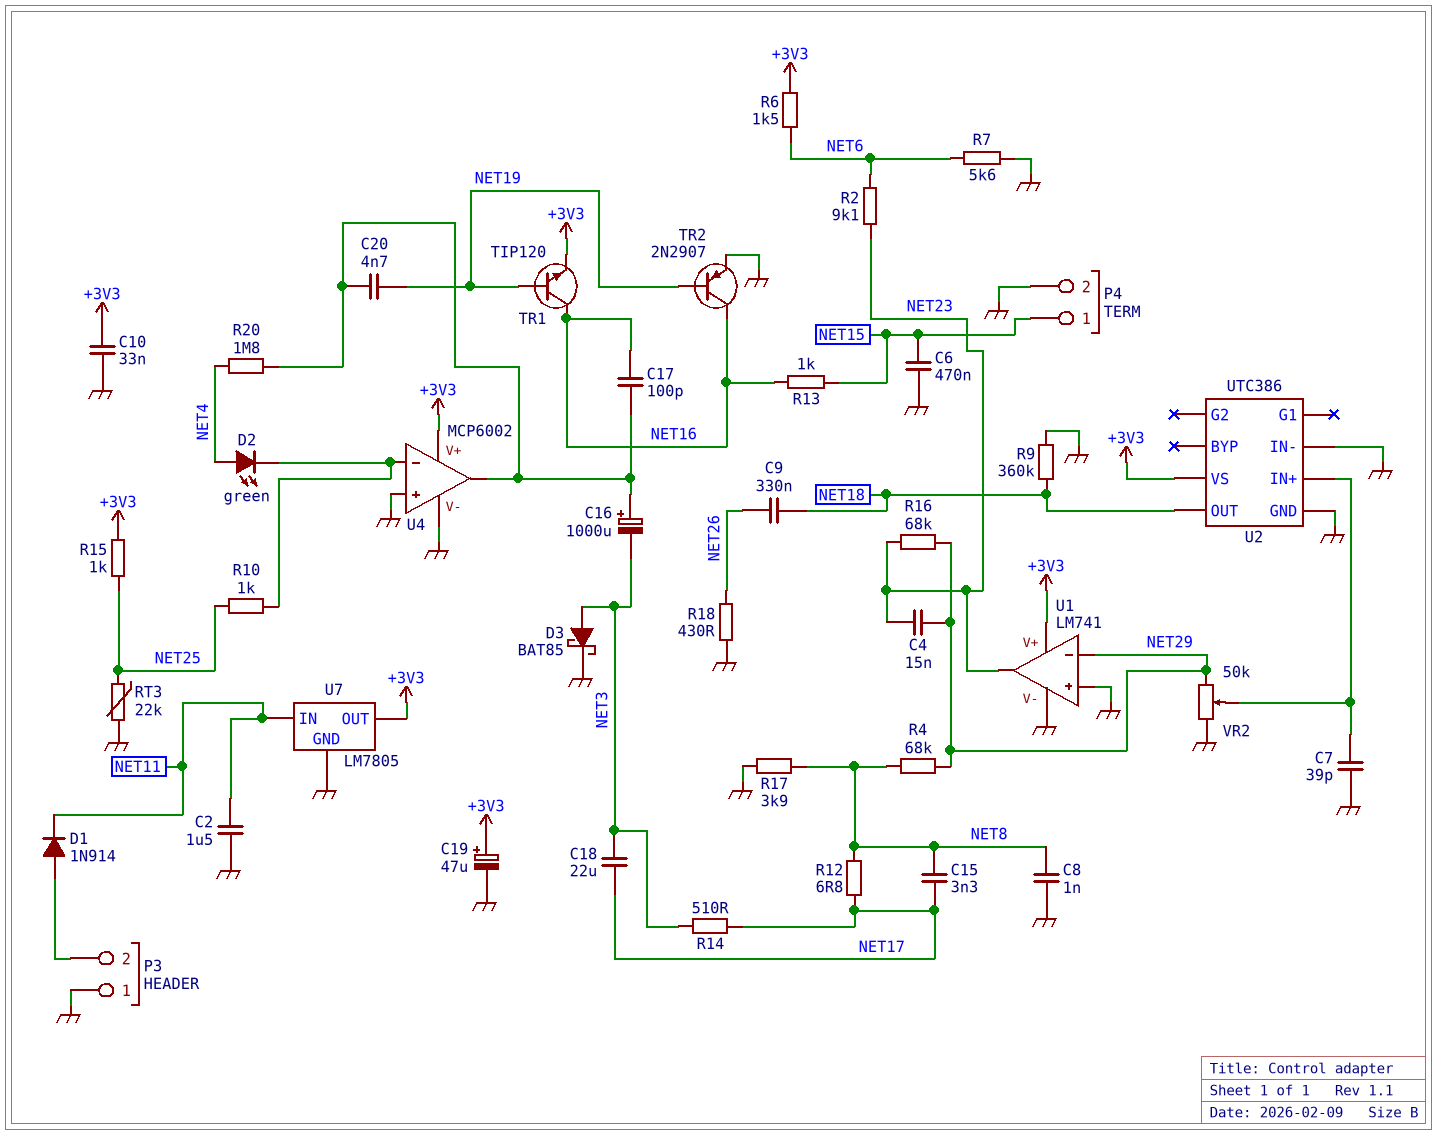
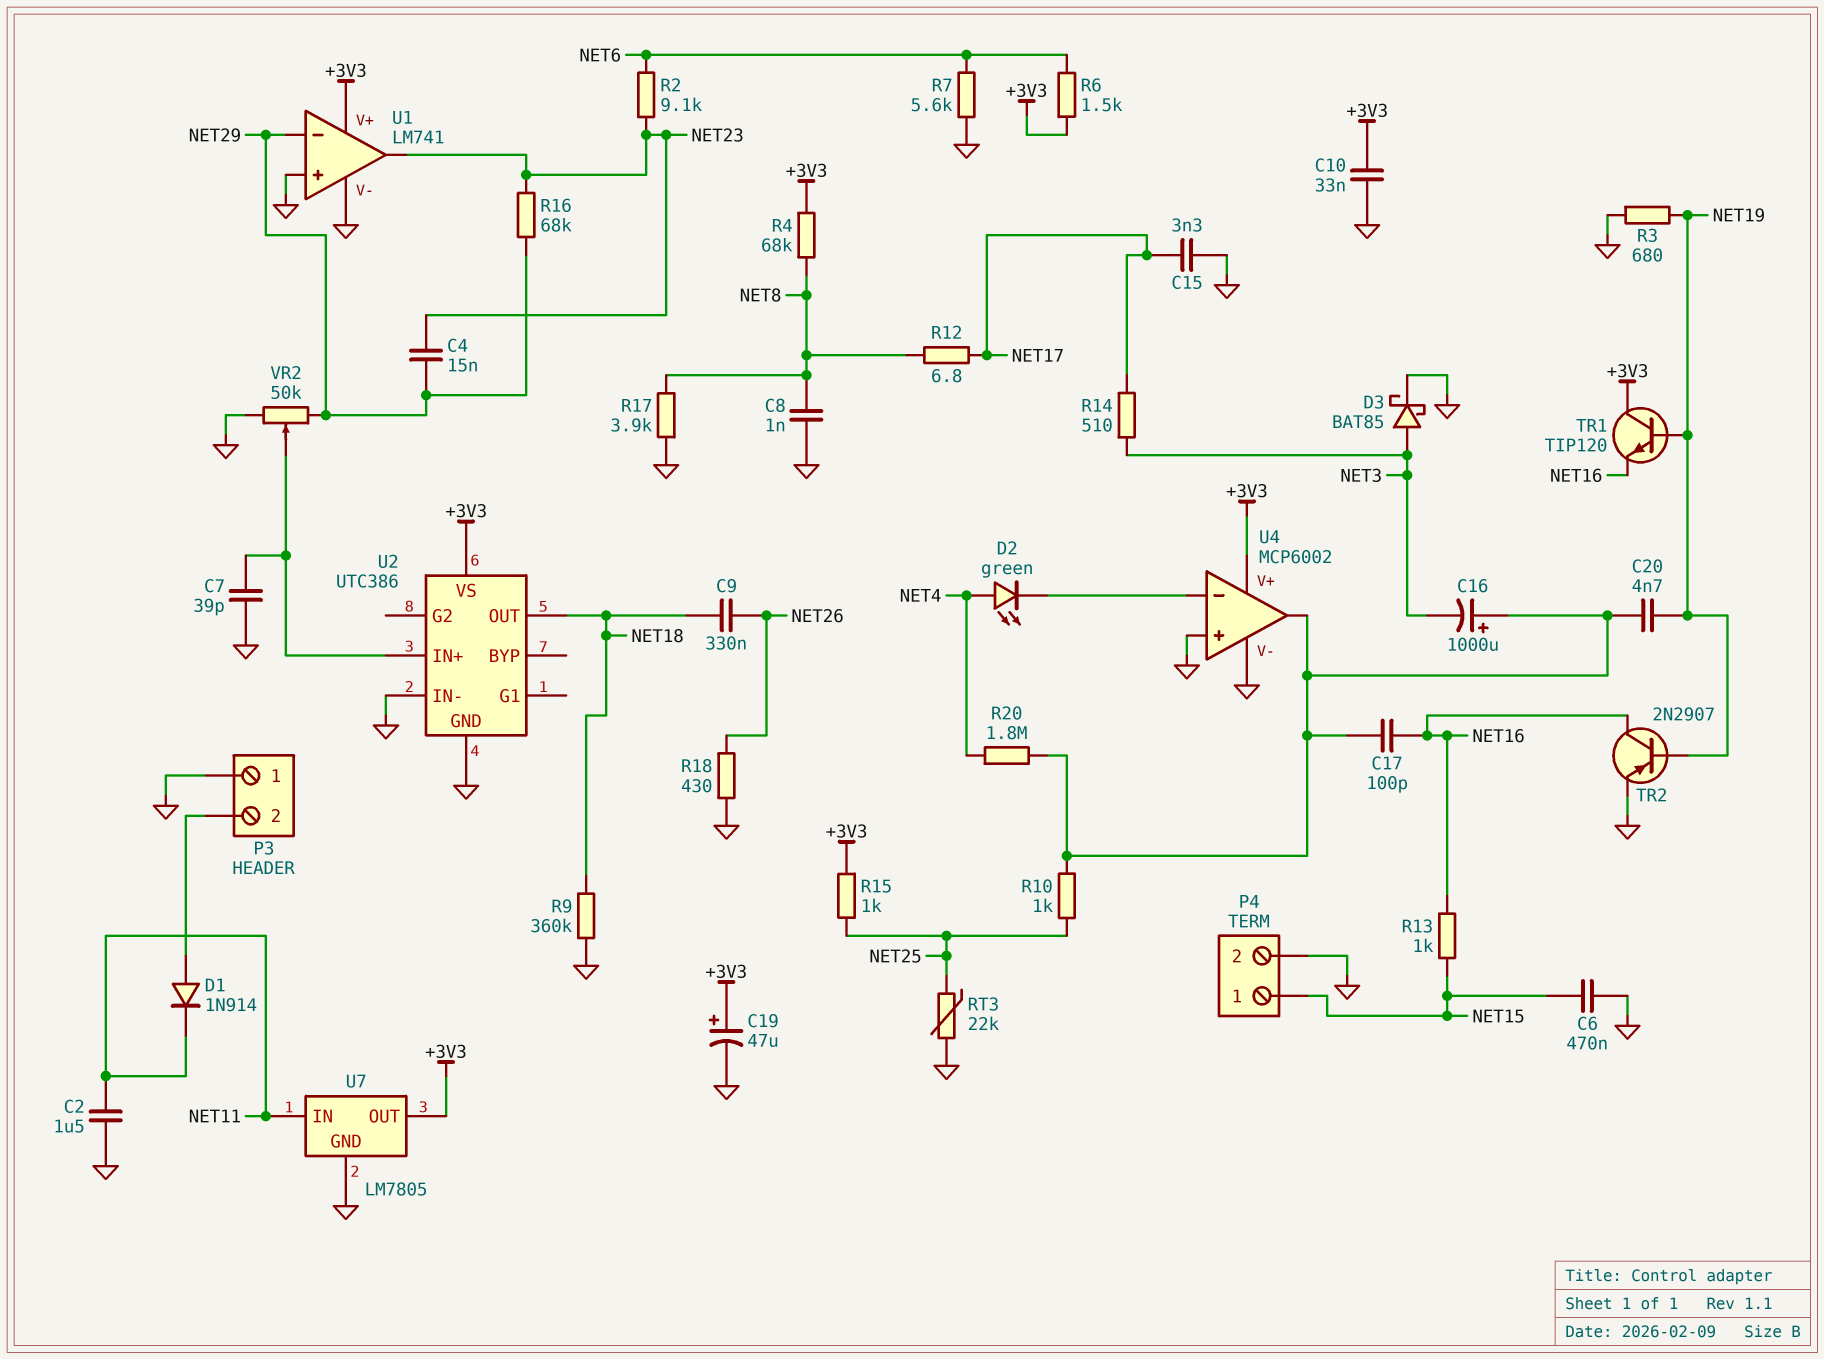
C15: 3.3nF (NET8, NET17) -> 3.3nF (GND, NET17)
C18: 22uF (NET3, NET17) -> none
R3: none -> 680 (GND, NET19)
R4: 68k (NET8, NET29) -> 68k (+3V3, NET8)
R10: 1k (NET25, U4/in-) -> 1k (NET25, U4/out)
TR1: NPN TIP120 (B NET19, C NET16, E +3V3) -> NPN TIP120 (B NET19, C +3V3, E NET16)

